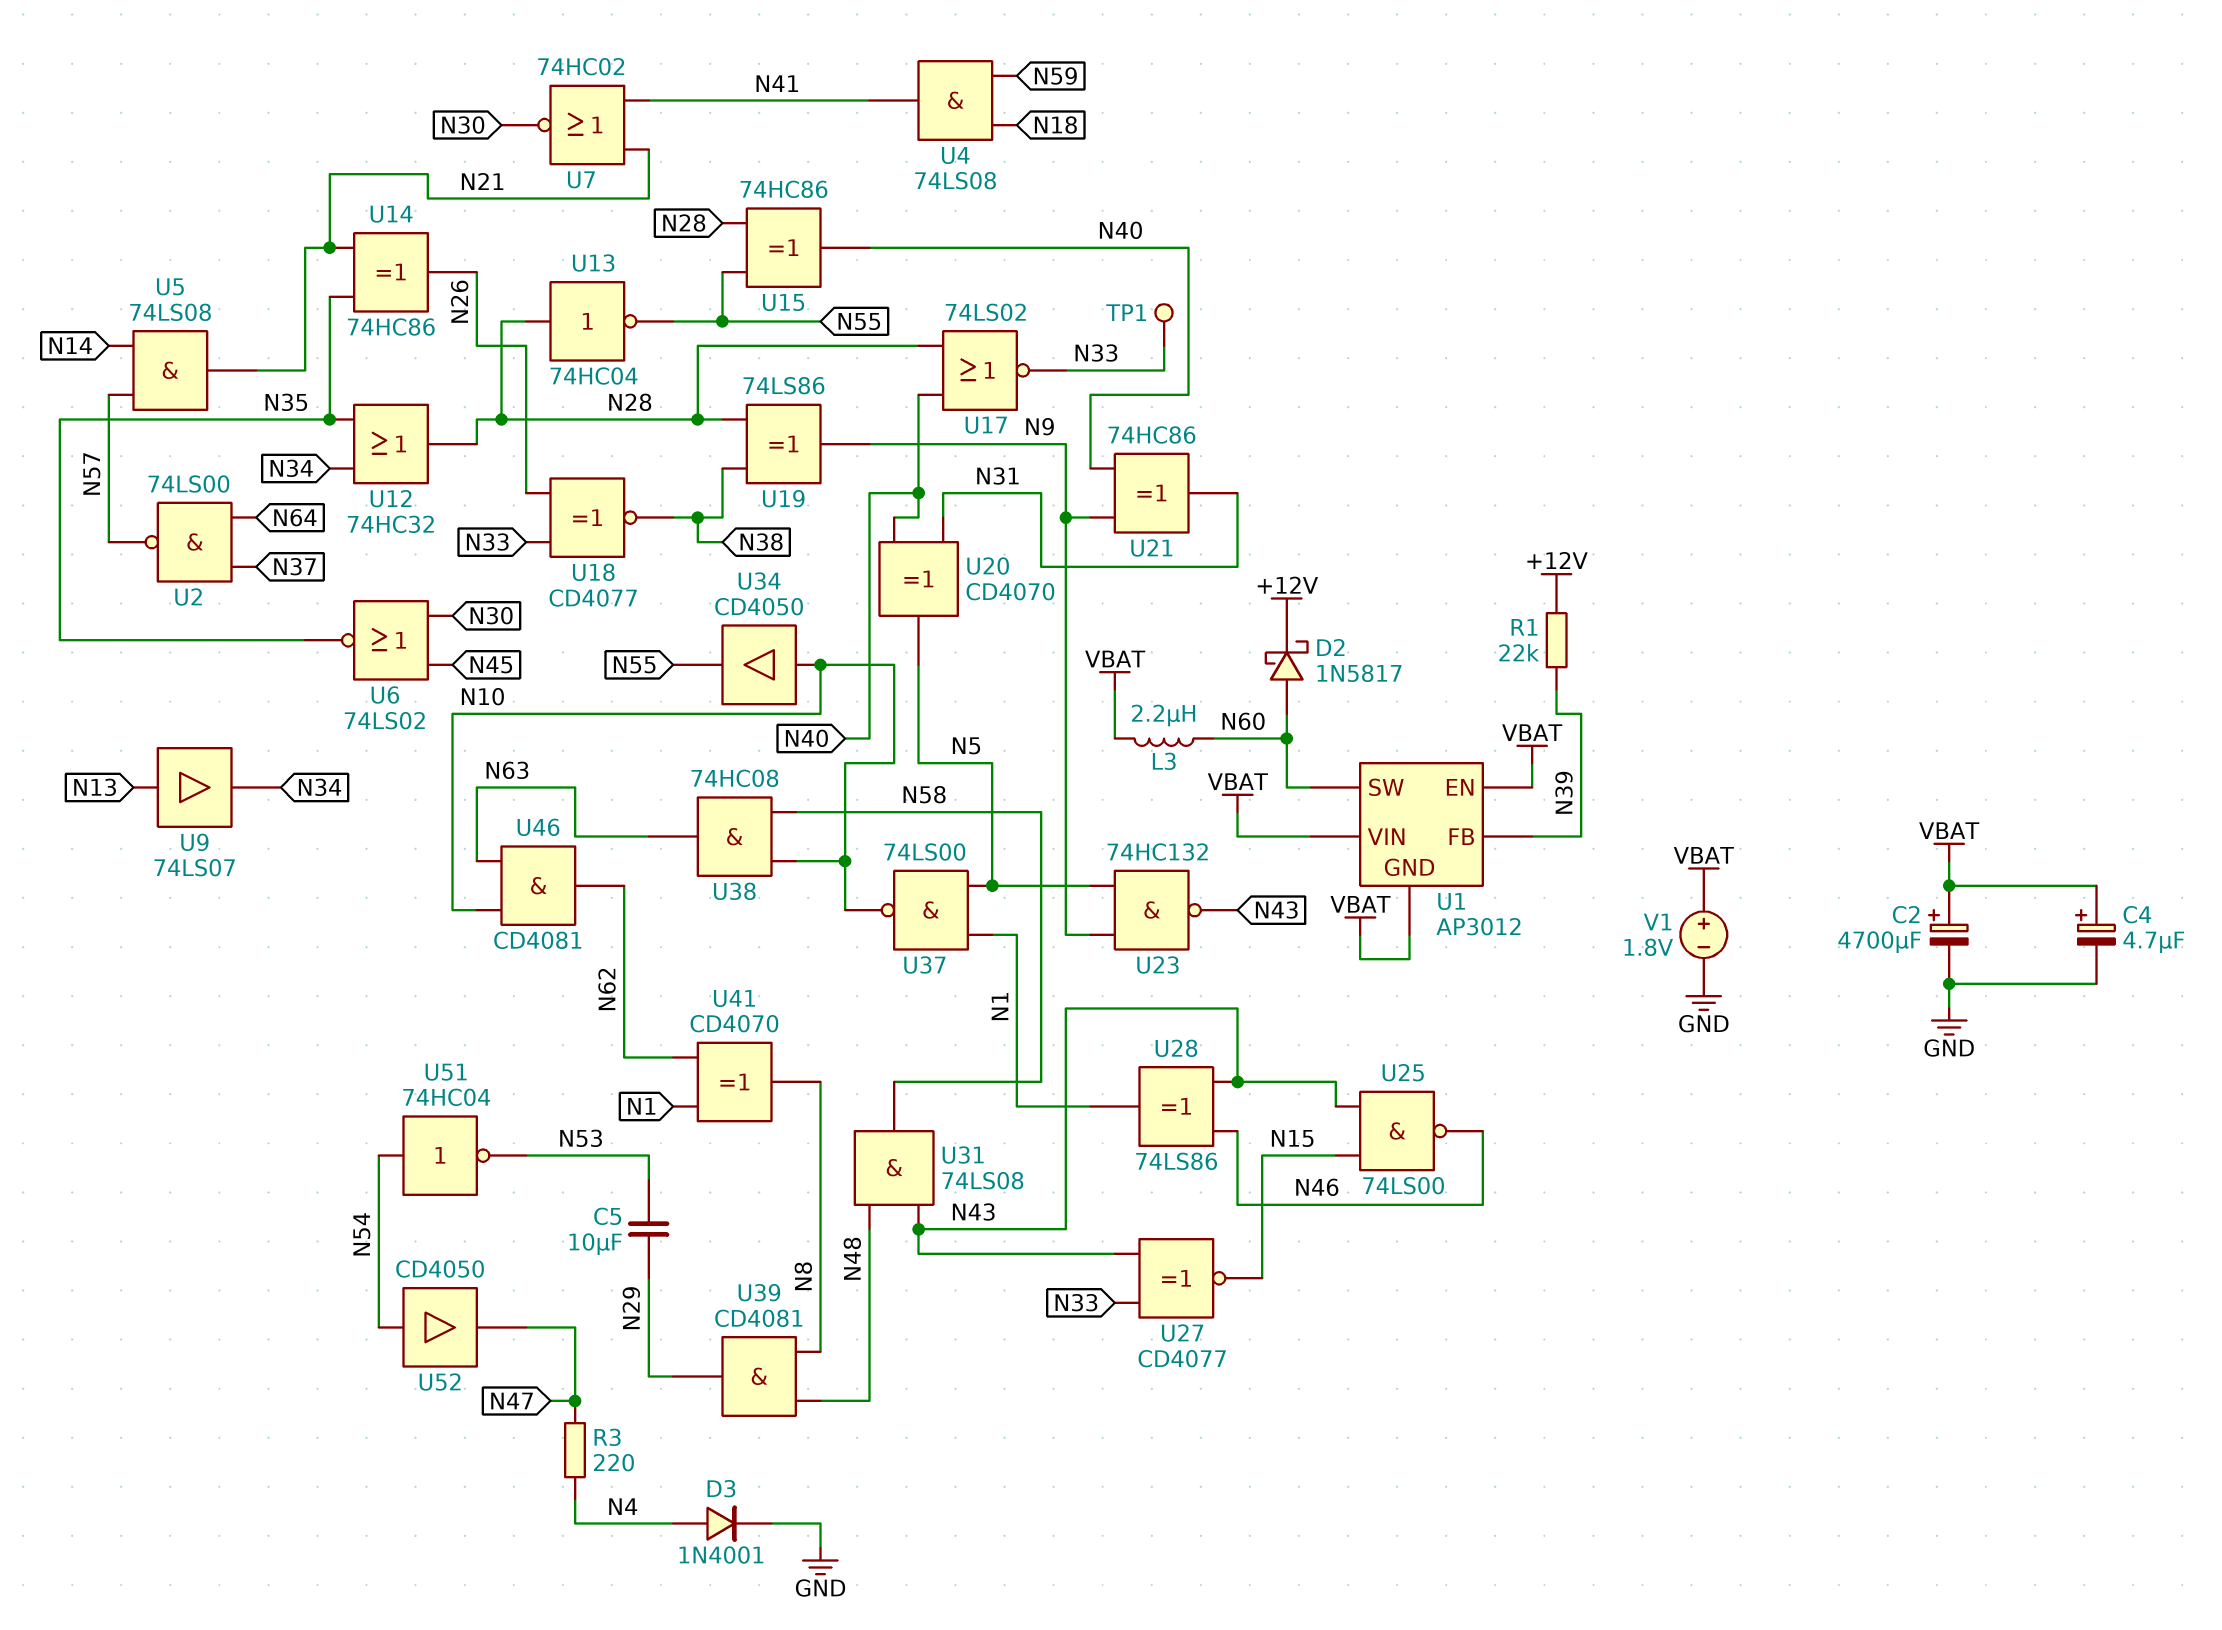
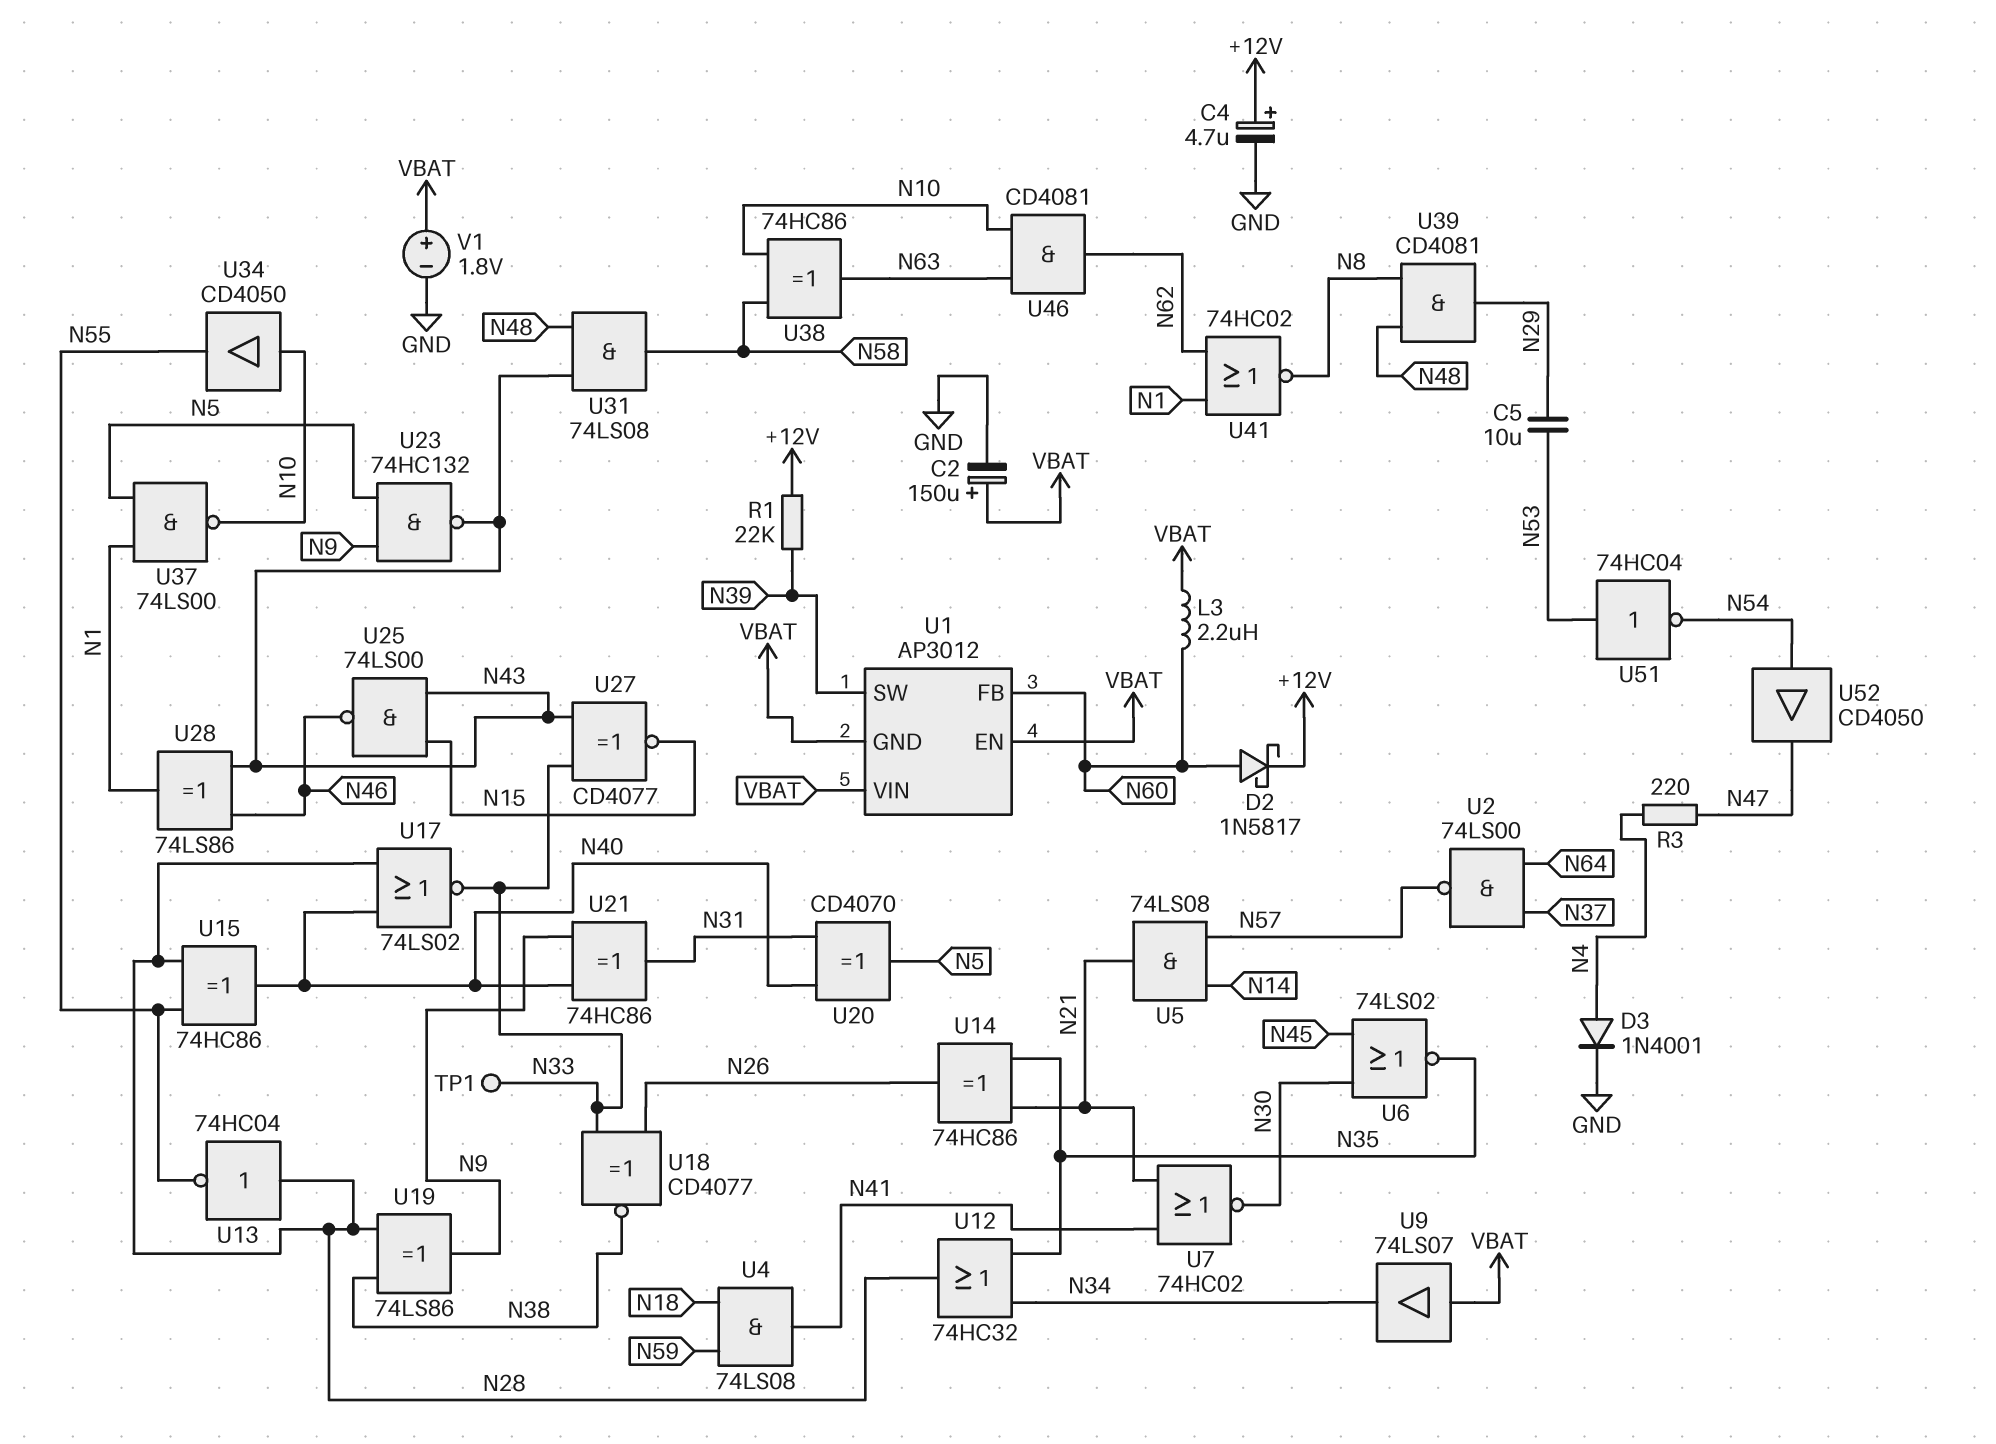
C2: 4700uF (plus VBAT, minus GND) -> 150uF (plus VBAT, minus GND)
C4: 4.7uF (plus VBAT, minus GND) -> 4.7uF (plus +12V, minus GND)
U1 pin FB: N39 -> N60
U1 pin SW: N60 -> N39
U9: buffer 74LS07 (in N13, out N34) -> buffer 74LS07 (in VBAT, out N34)
U38: AND 74HC08 (in N10, in N58, out N63) -> XOR 74HC86 (in N10, in N58, out N63)
U41: XOR CD4070 (in N1, in N62, out N8) -> NOR 74HC02 (in N1, in N62, out N8)
U51: NOT 74HC04 (in N54, out N53) -> NOT 74HC04 (in N53, out N54)

